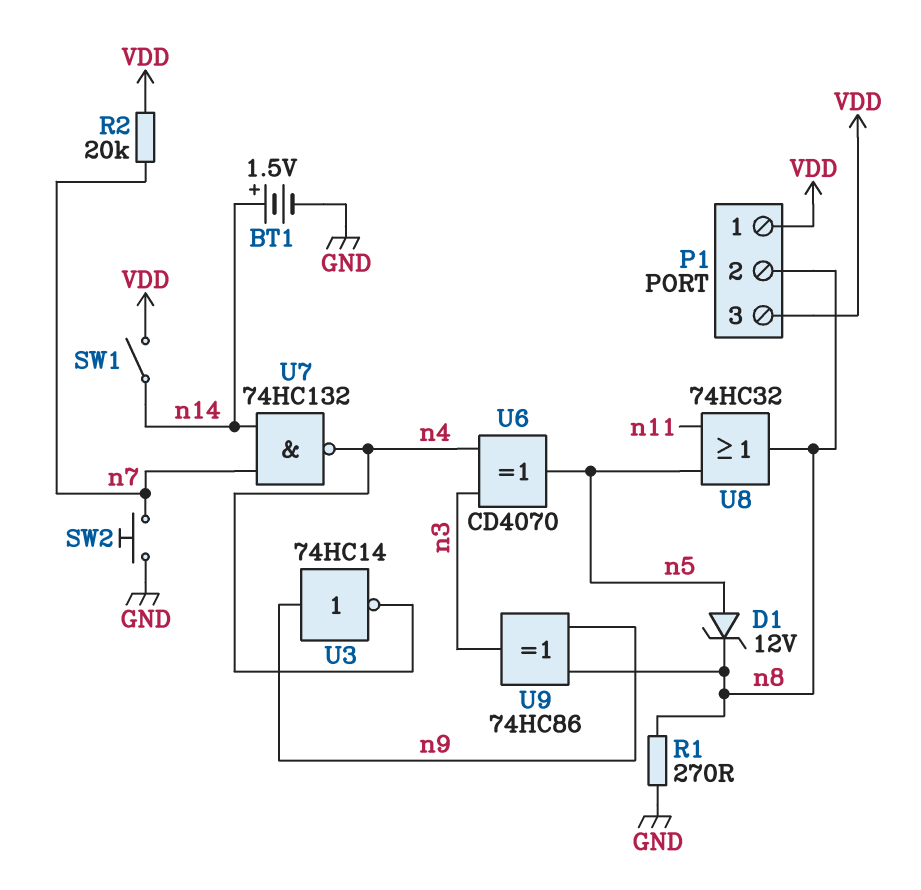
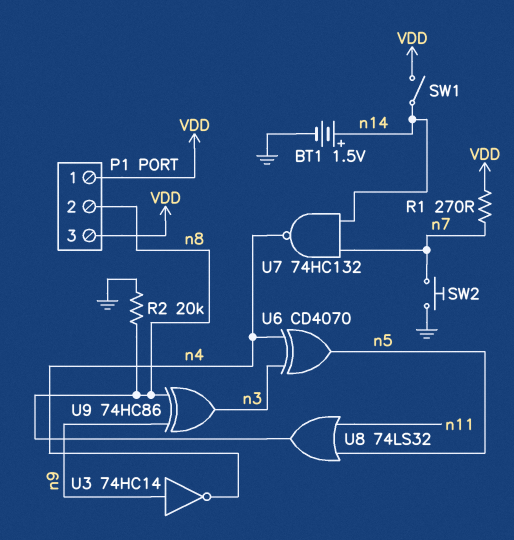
D1: zener 12V (A n5, K n8) -> none
R1: 270 (GND, n8) -> 270 (VDD, n7)
R2: 20k (VDD, n7) -> 20k (GND, n8)
U8: OR 74HC32 (in n5, in n11, out n8) -> OR 74LS32 (in n5, in n11, out n8)

